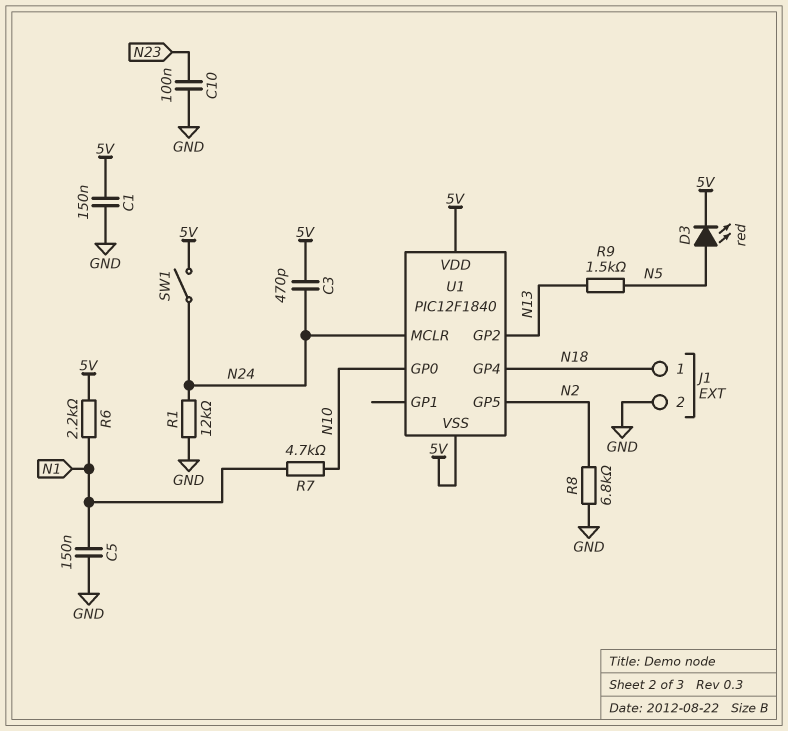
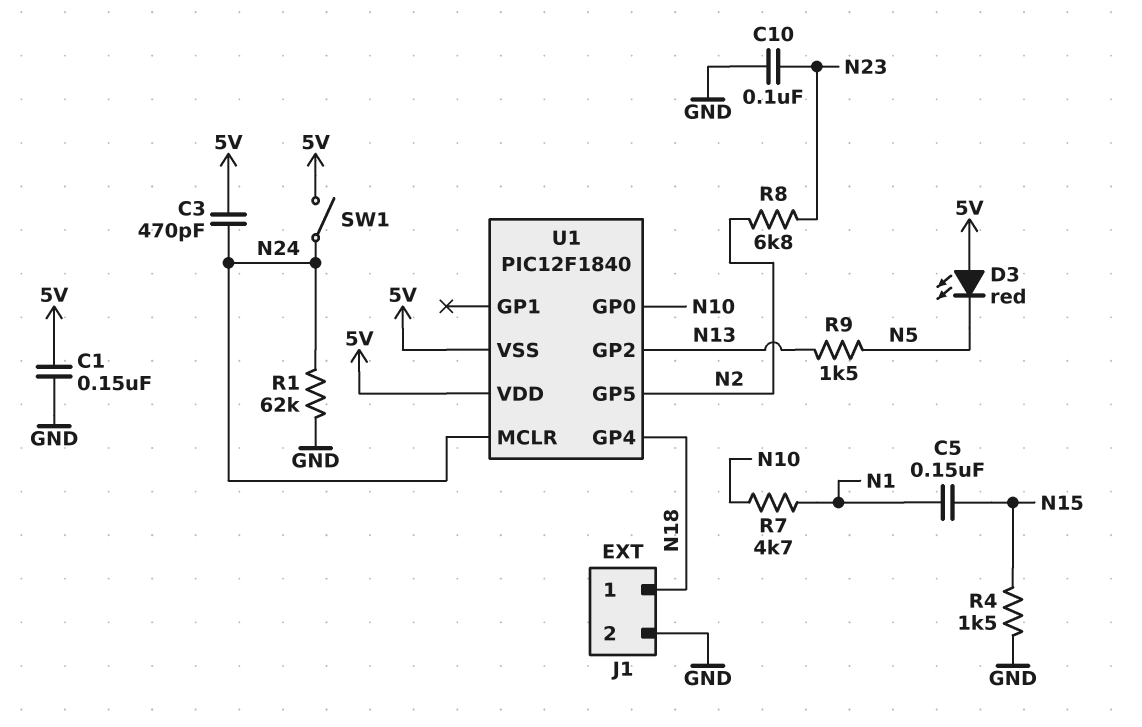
C5: 150nF (GND, N1) -> 150nF (N1, N15)
D3: LED red (A N5, K 5V) -> LED red (A 5V, K N5)
R1: 12k (GND, N24) -> 62k (GND, N24)
R4: none -> 1.5k (GND, N15)
R6: 2.2k (5V, N1) -> none
R8: 6.8k (GND, N2) -> 6.8k (N2, N23)

